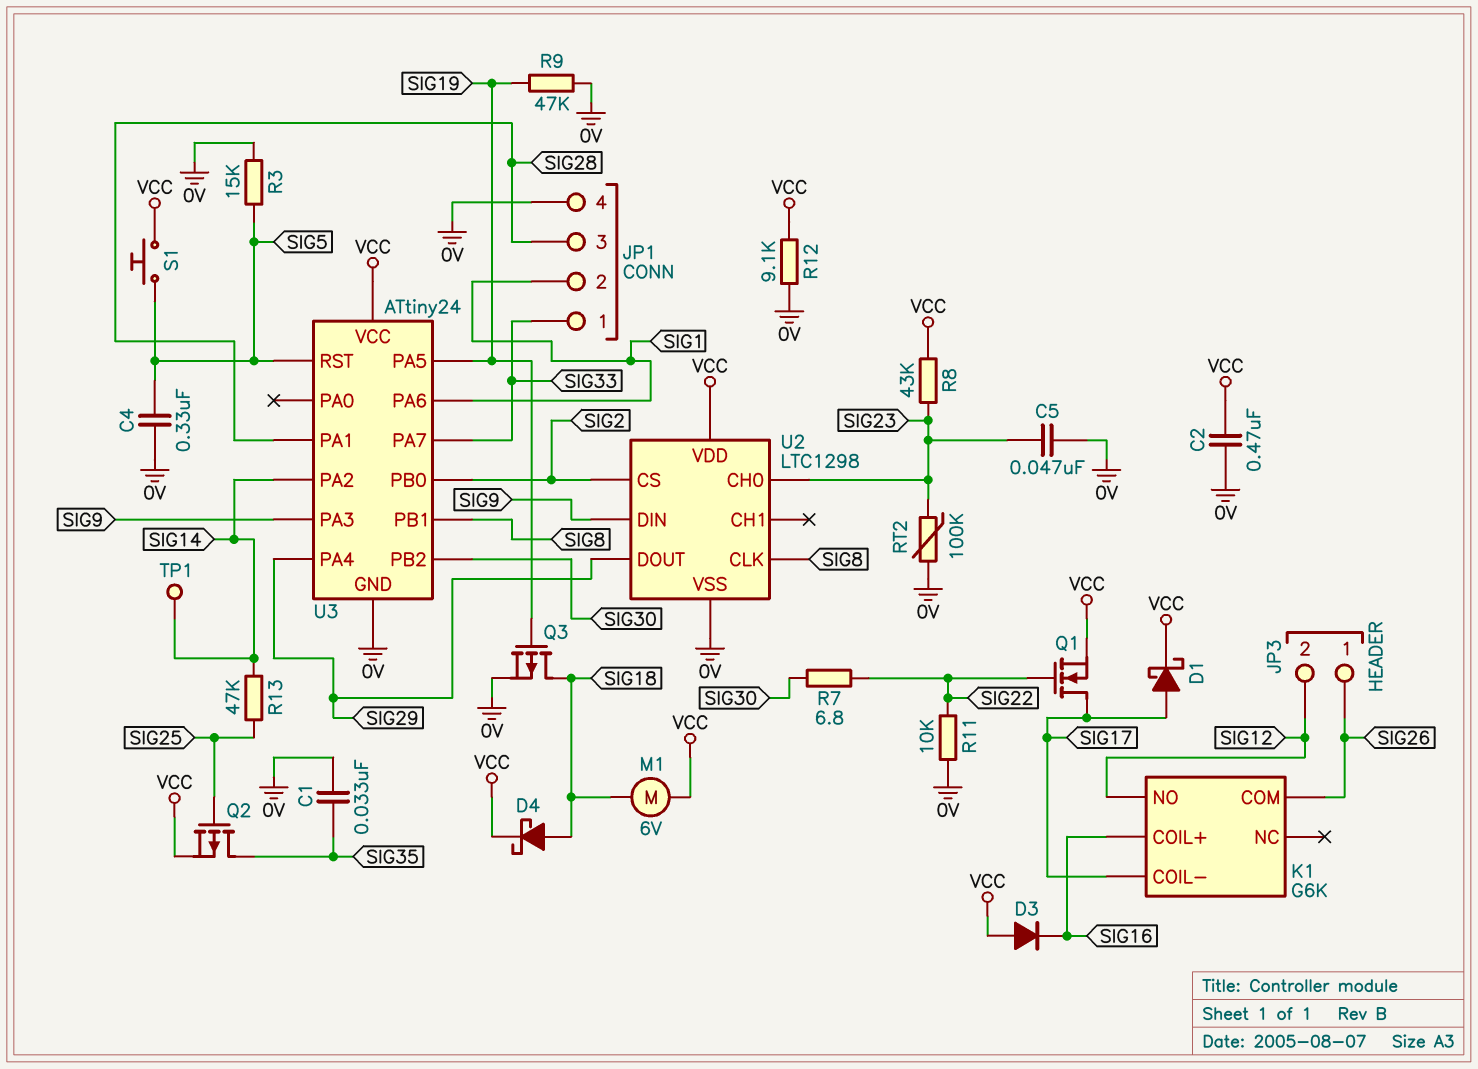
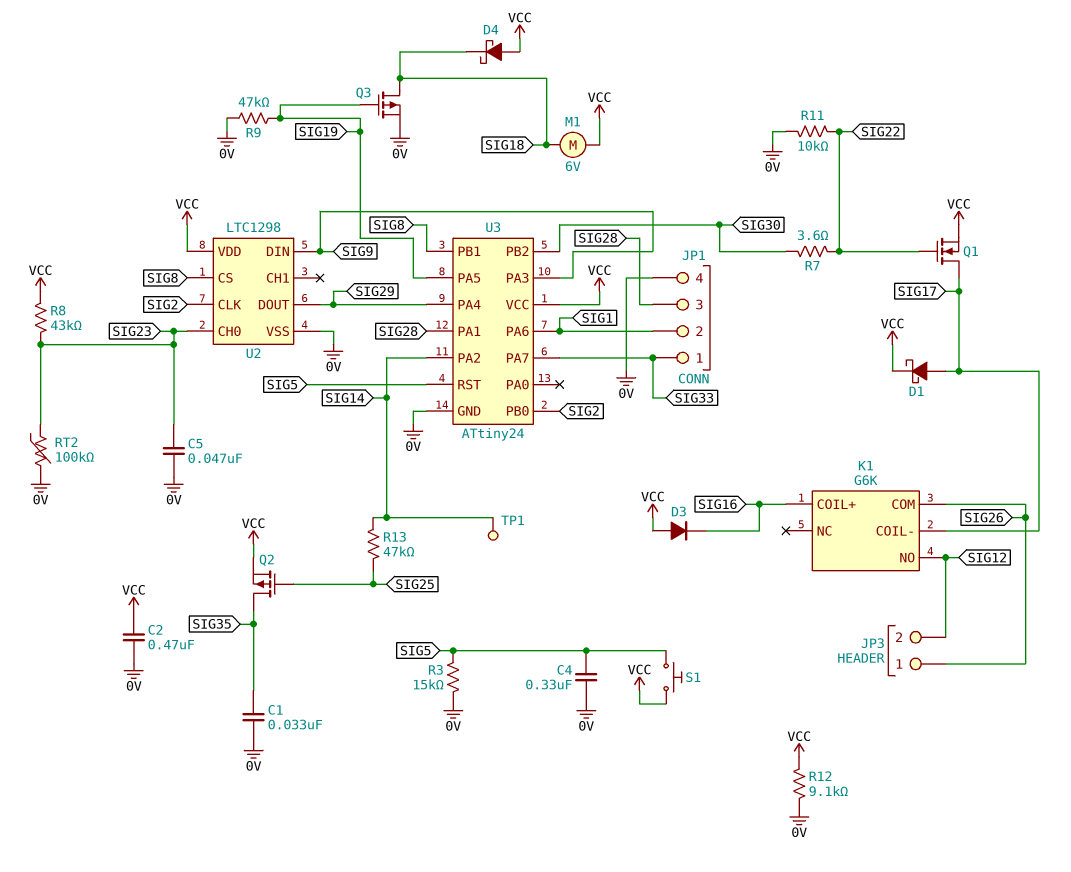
D4: schottky (A SIG18, K VCC) -> schottky (A VCC, K SIG18)
R7: 6.8 (SIG22, SIG30) -> 3.6 (SIG22, SIG30)
U2 pin CLK: SIG8 -> SIG2
U2 pin CS: SIG2 -> SIG8

